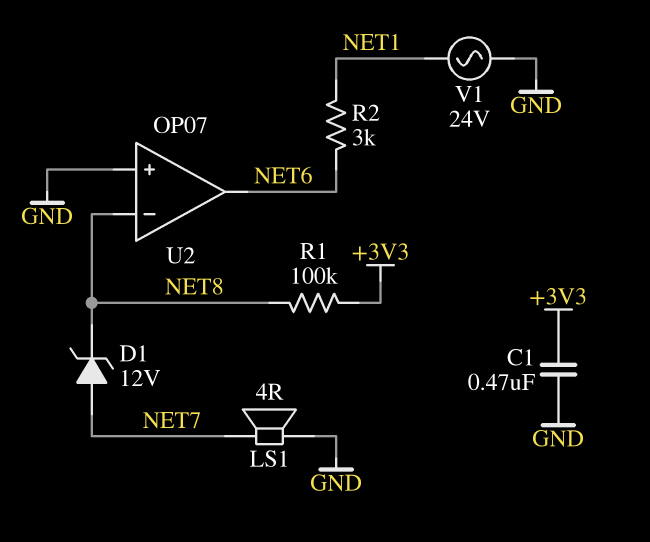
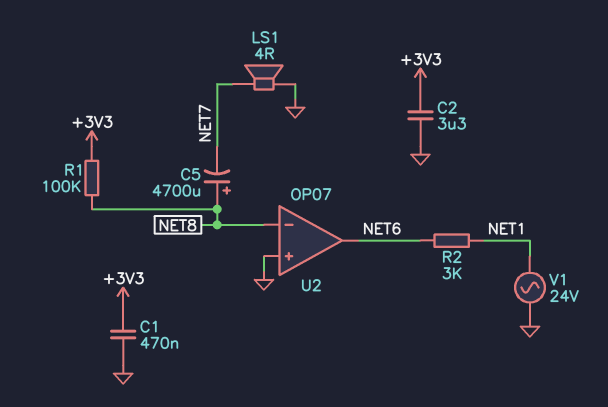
C2: none -> 3.3uF (+3V3, GND)
C5: none -> 4700uF (plus NET8, minus NET7)
D1: zener 12V (A NET7, K NET8) -> none

